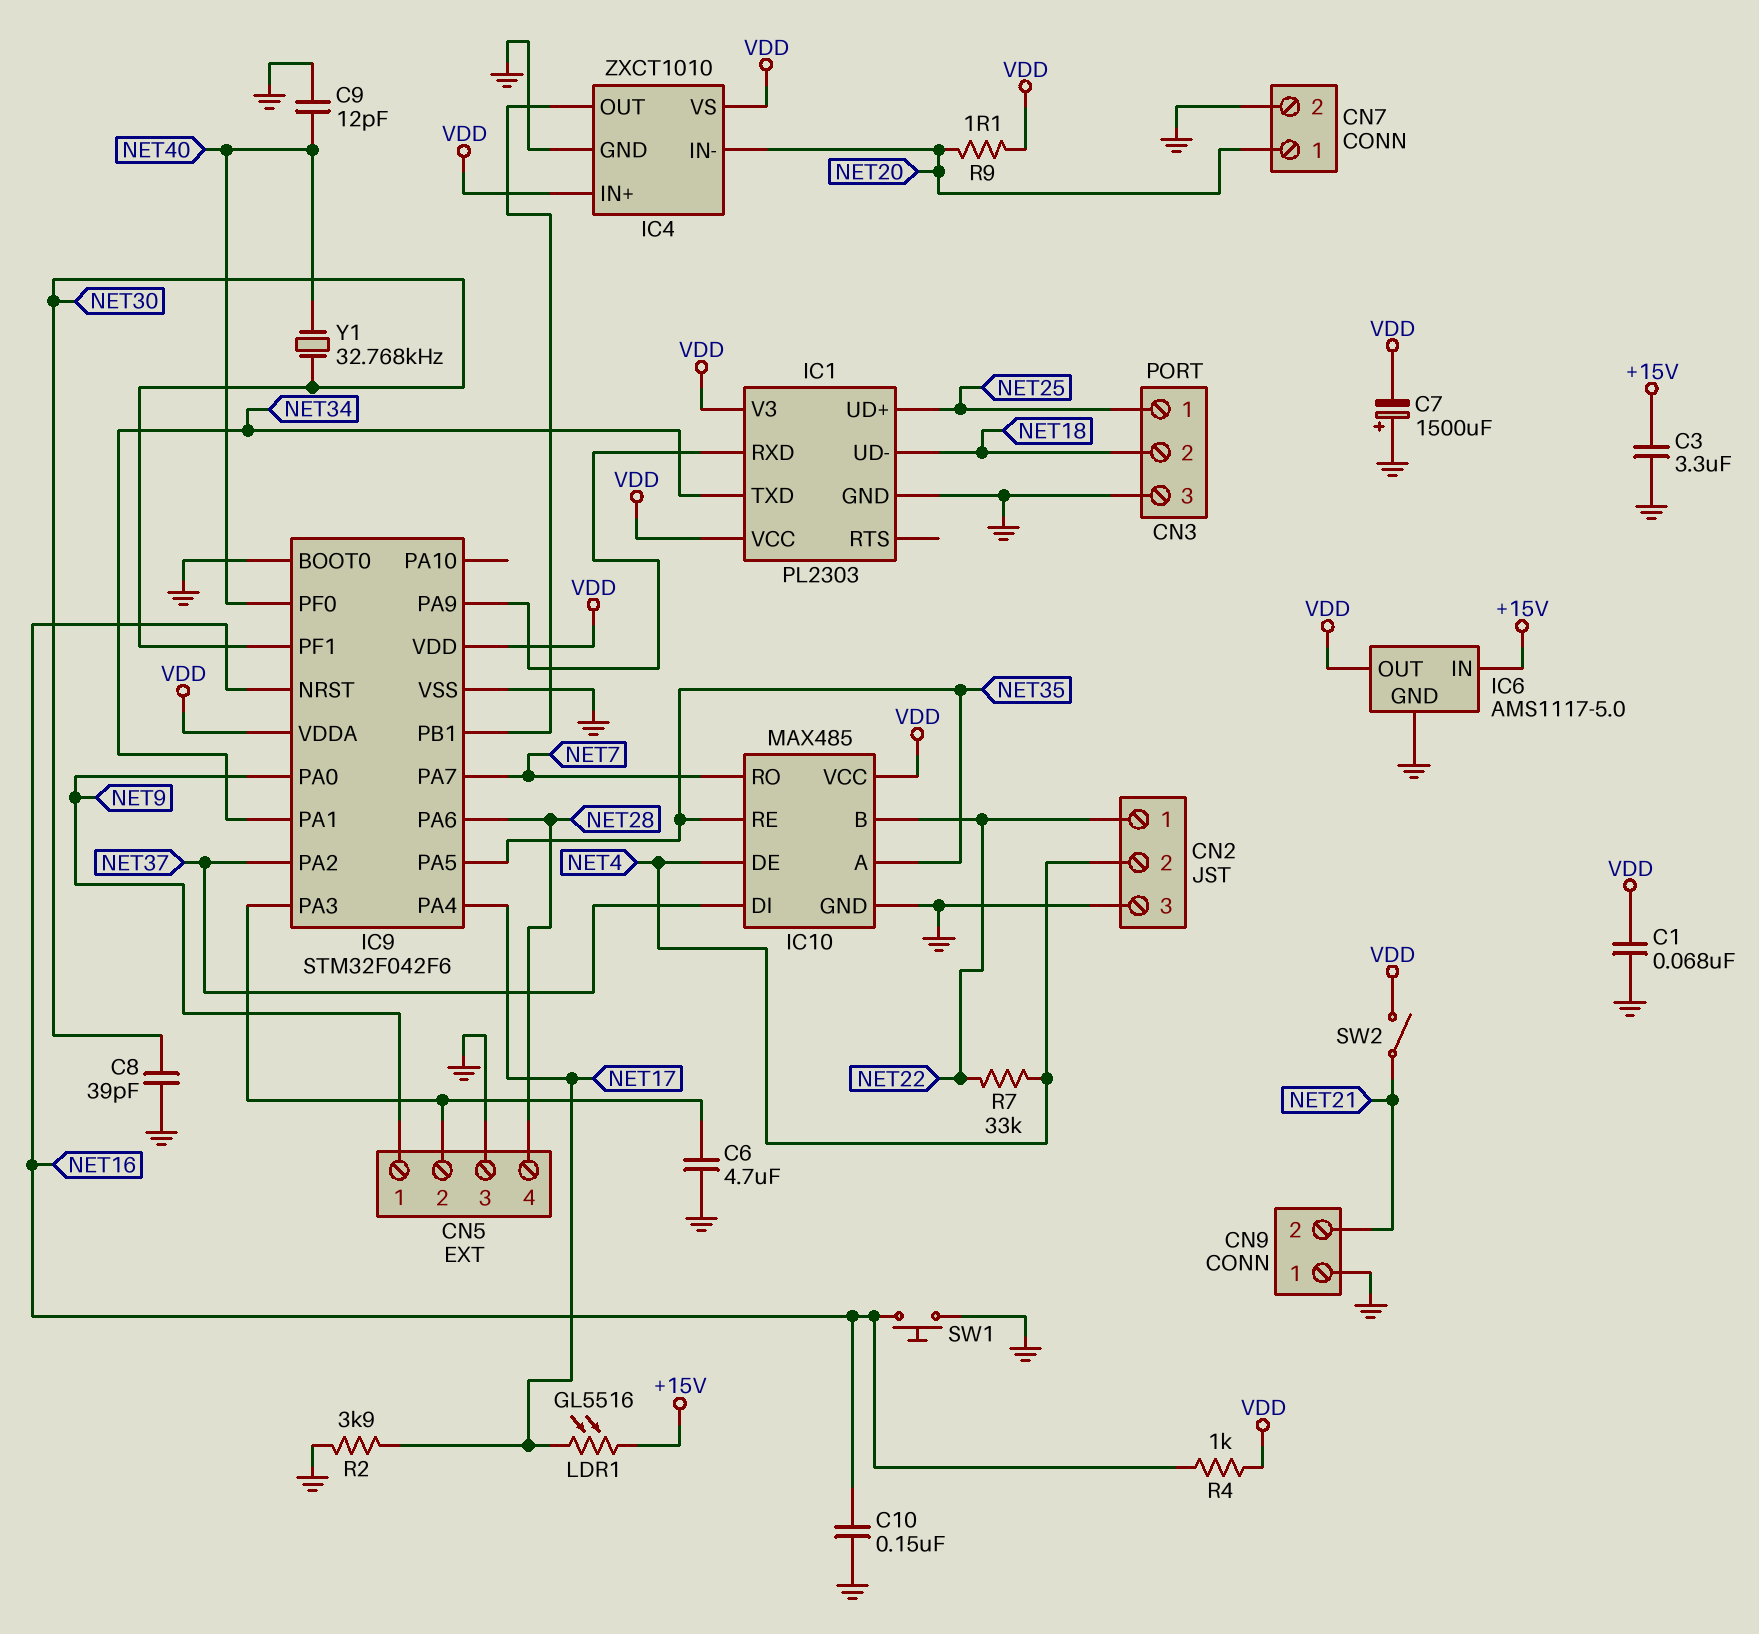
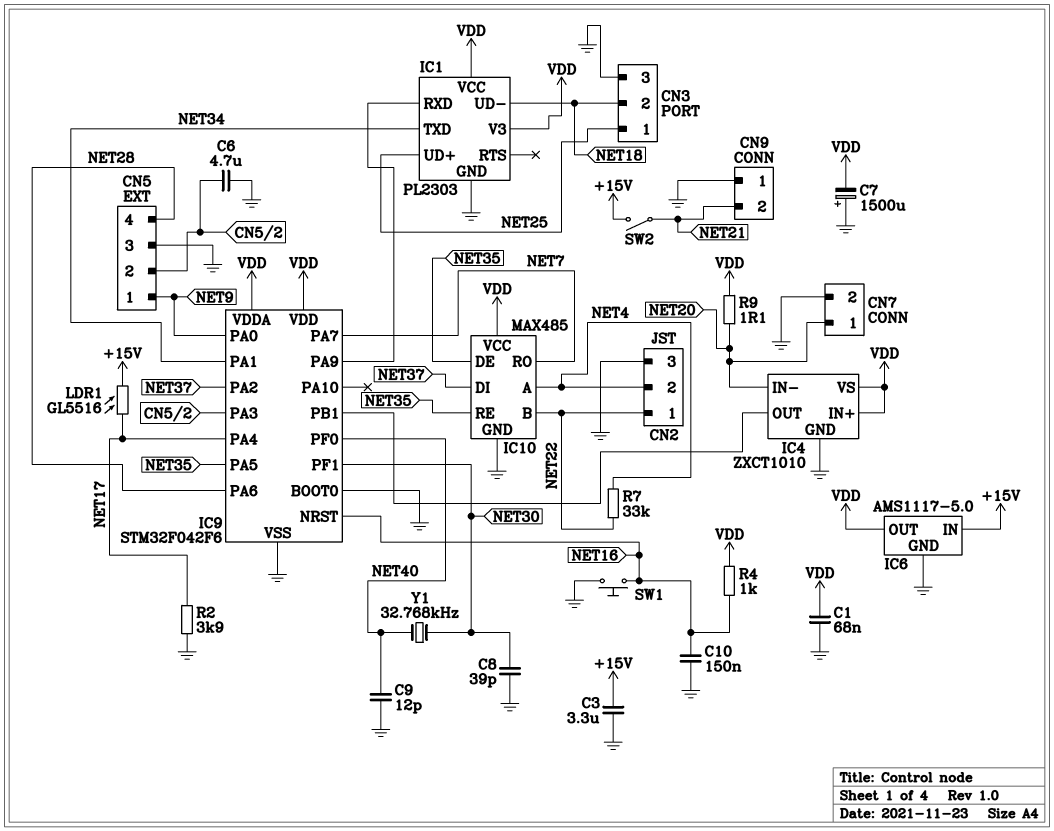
IC10 pin A: NET35 -> NET4
IC10 pin DE: NET4 -> NET35
SW2: switch (NET21, VDD) -> switch (+15V, NET21)

